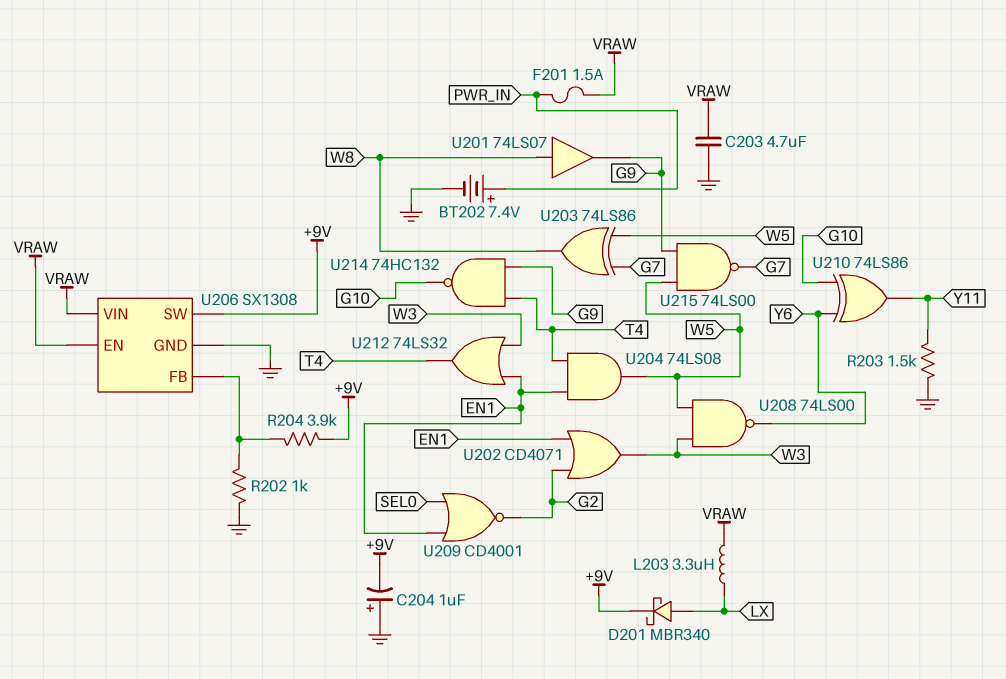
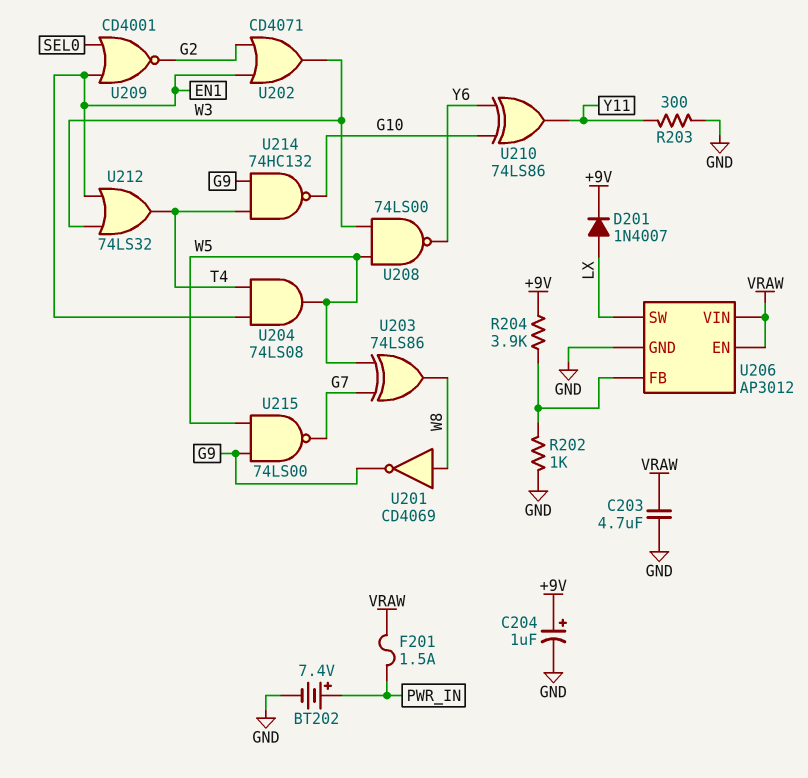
C204: 1uF (plus GND, minus +9V) -> 1uF (plus +9V, minus GND)
D201: schottky MBR340 (A LX, K +9V) -> diode 1N4007 (A LX, K +9V)
L203: 3.3uH (LX, VRAW) -> none
R203: 1.5k (GND, Y11) -> 300 (GND, Y11)
U201: buffer 74LS07 (in W8, out G9) -> NOT CD4069 (in W8, out G9)
U206: SX1308 -> AP3012
U206 pin SW: +9V -> LX

